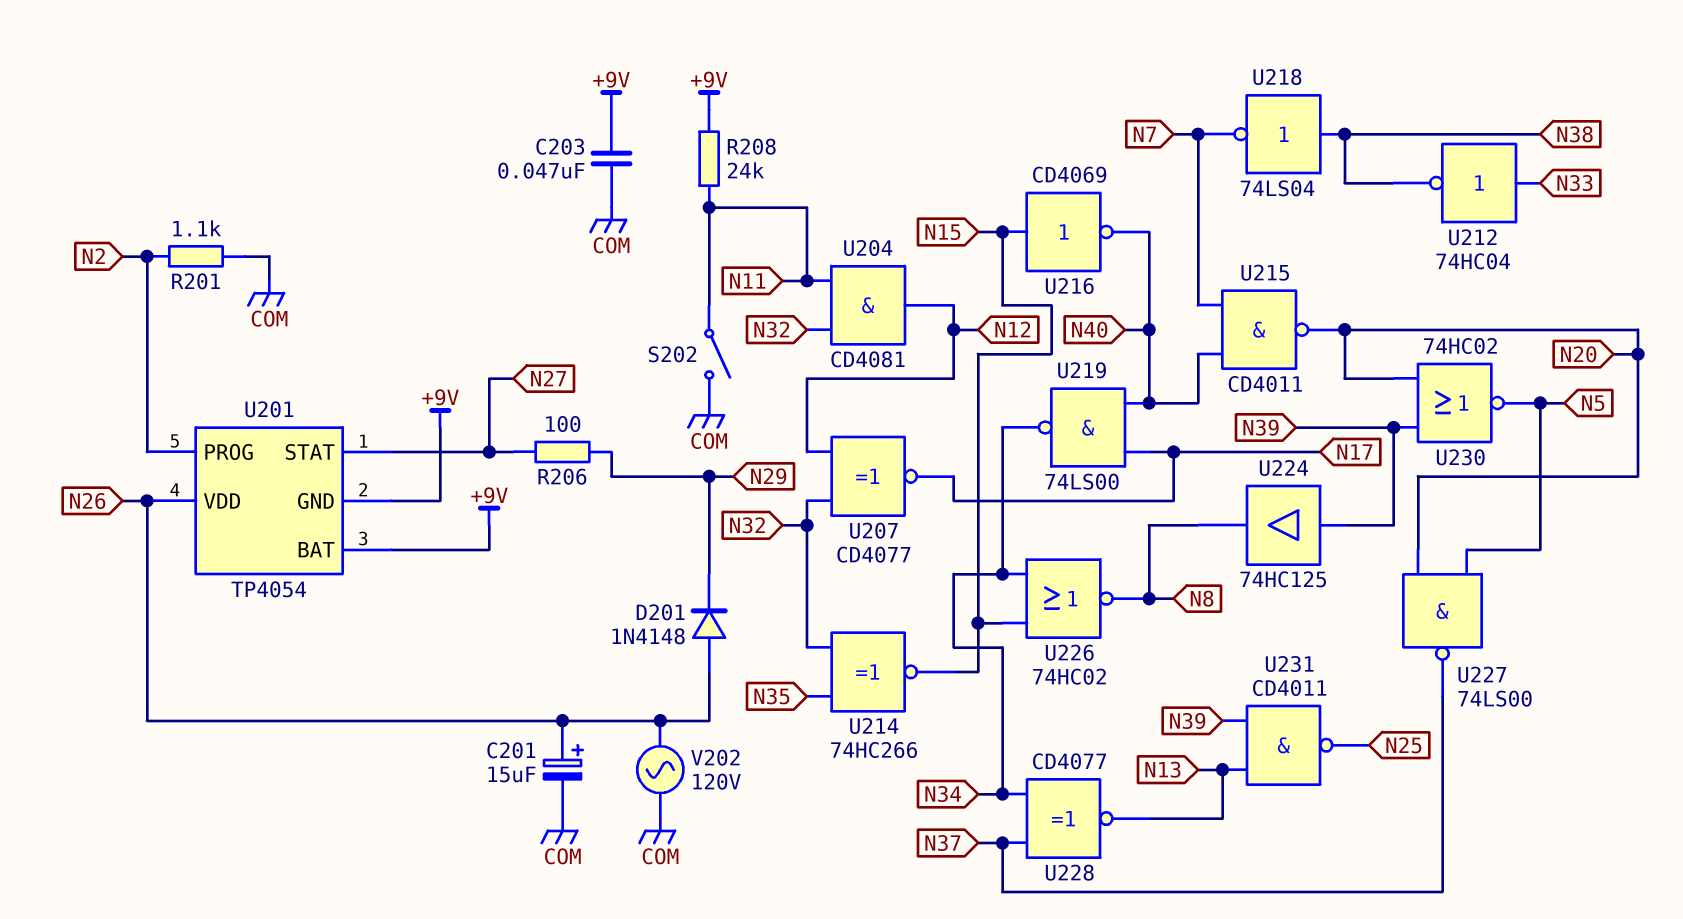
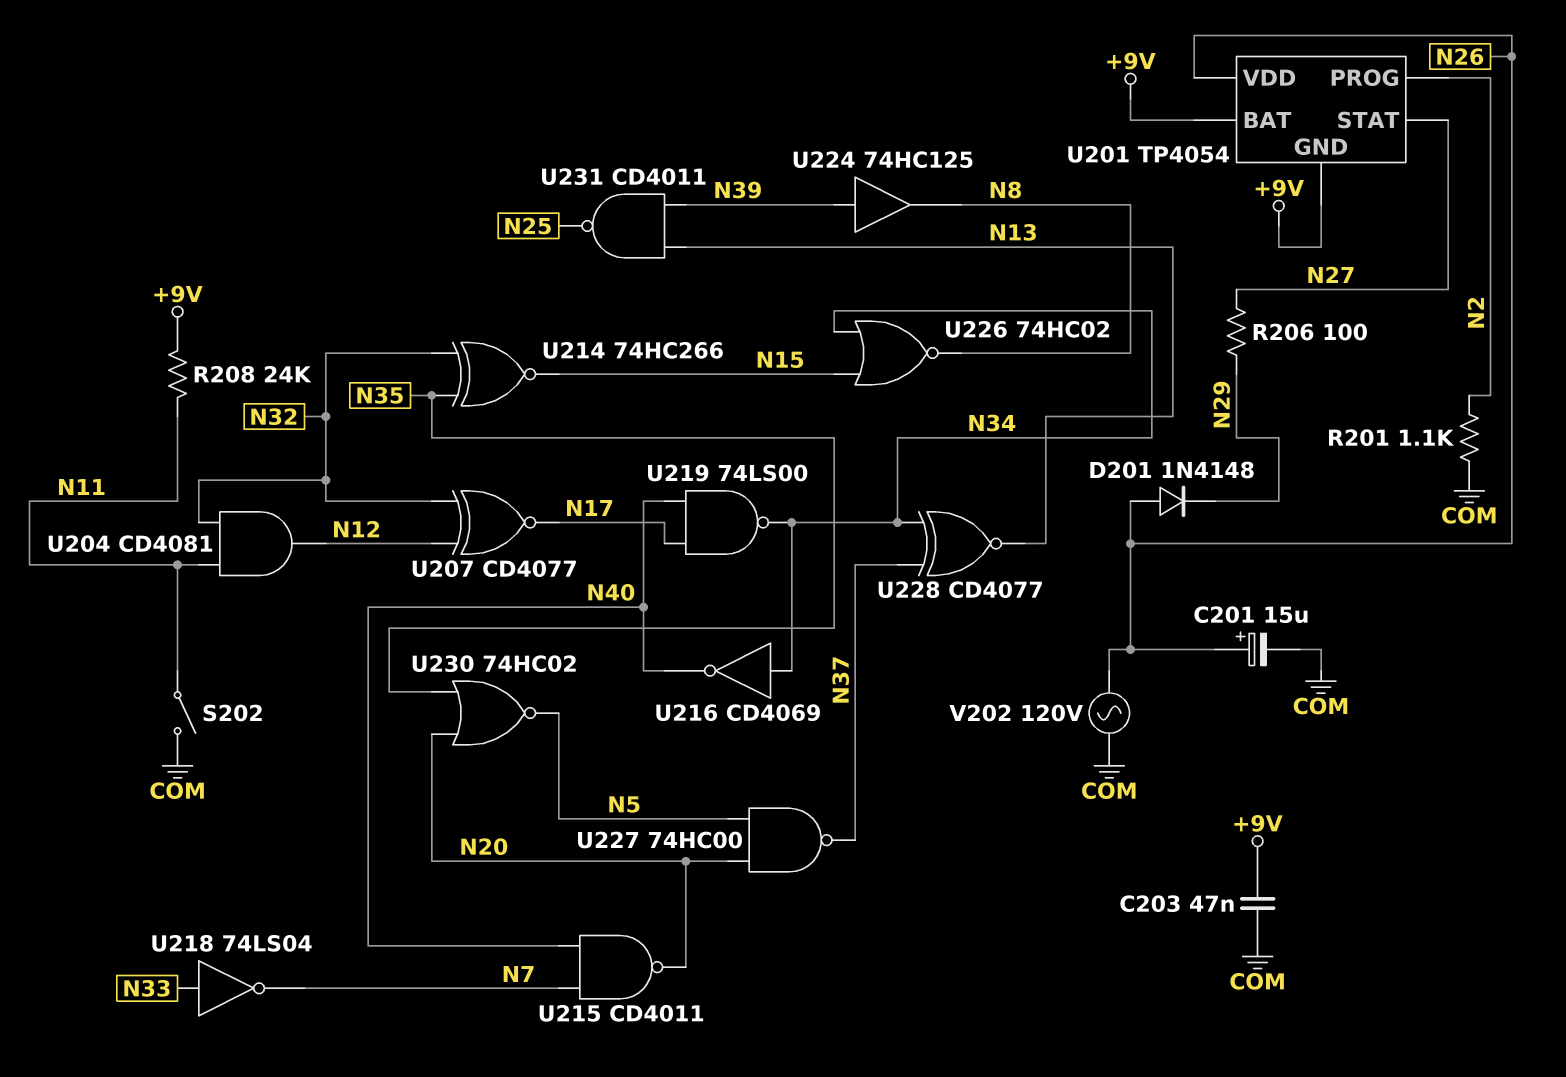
U212: NOT 74HC04 (in N33, out N38) -> none
U216: NOT CD4069 (in N15, out N40) -> NOT CD4069 (in N34, out N40)
U218: NOT 74LS04 (in N38, out N7) -> NOT 74LS04 (in N33, out N7)
U227: NAND 74LS00 (in N5, in N20, out N37) -> NAND 74HC00 (in N5, in N20, out N37)
U230: NOR 74HC02 (in N20, in N39, out N5) -> NOR 74HC02 (in N20, in N35, out N5)

